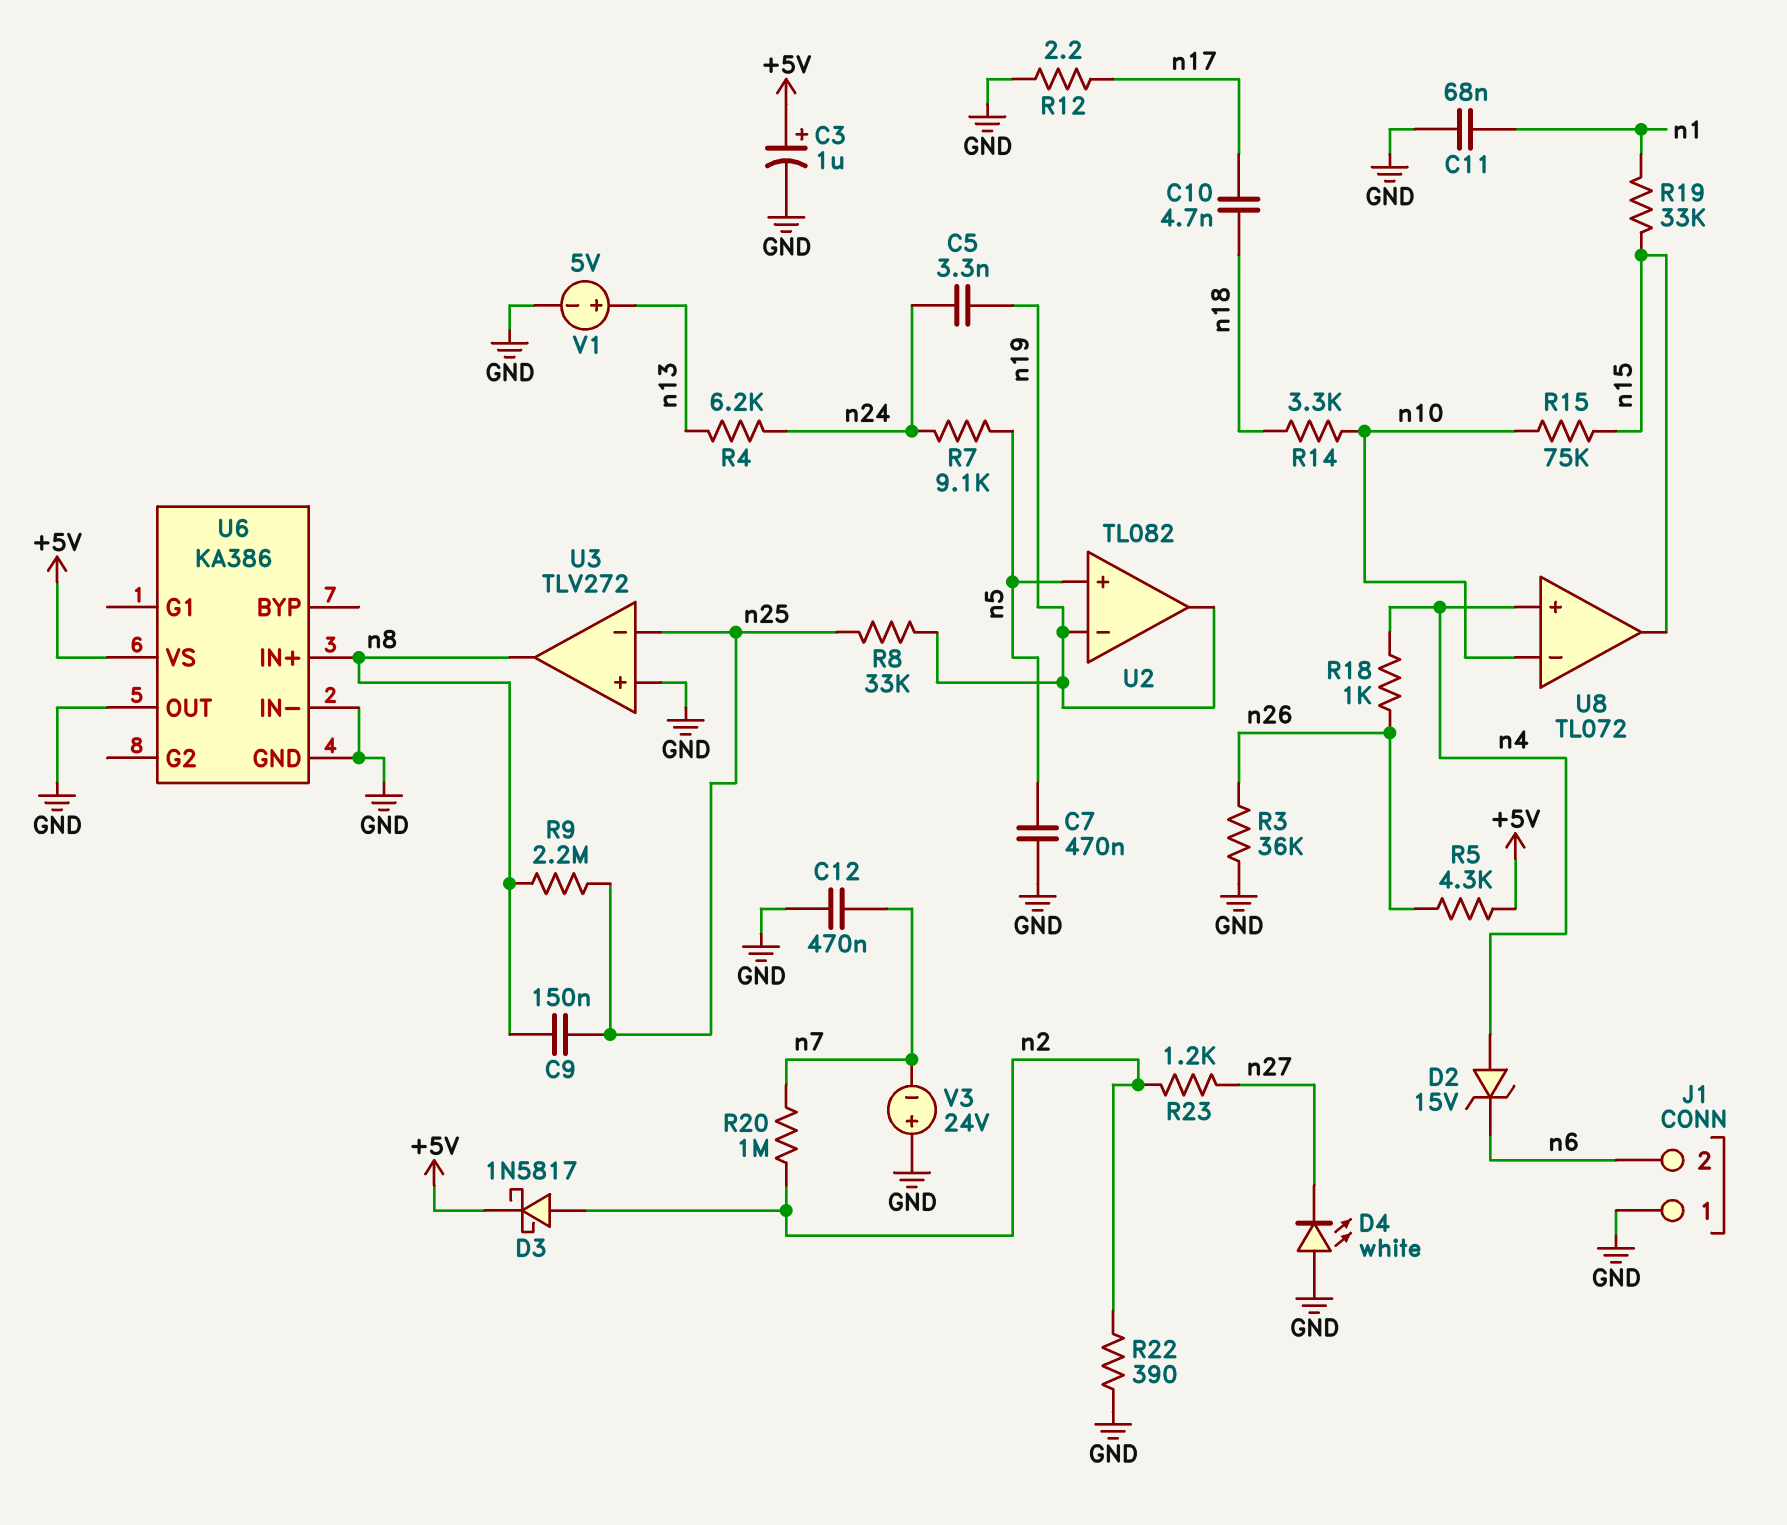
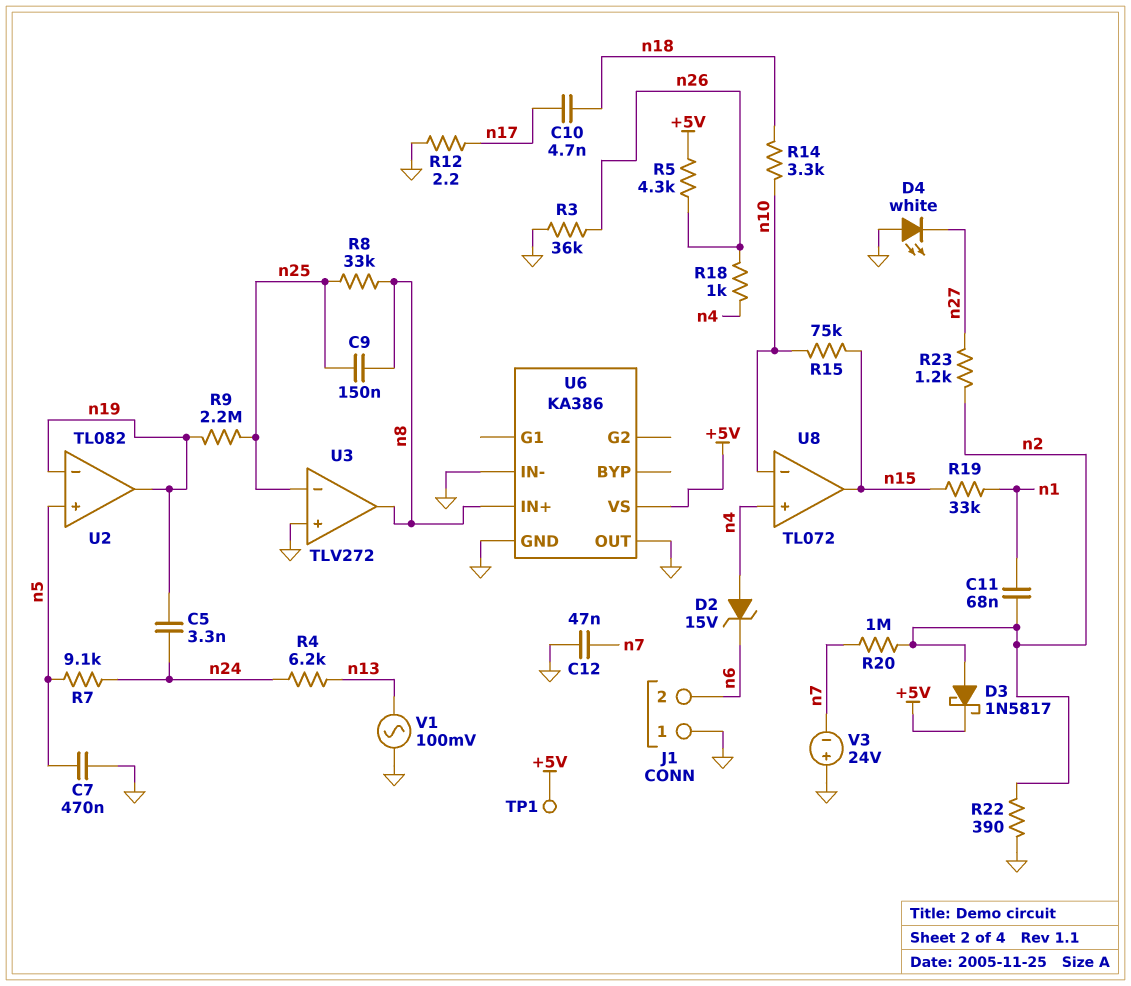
C3: 1uF (plus +5V, minus GND) -> none
C11: 68nF (GND, n1) -> 68nF (n1, n2)
C12: 470nF (GND, n7) -> 47nF (GND, n7)
R8: 33k (n19, n25) -> 33k (n8, n25)
R9: 2.2M (n8, n25) -> 2.2M (n19, n25)
TP1: none -> test point (+5V)
V1: 5V (plus n13, minus GND) -> AC 100mV (GND, n13)

